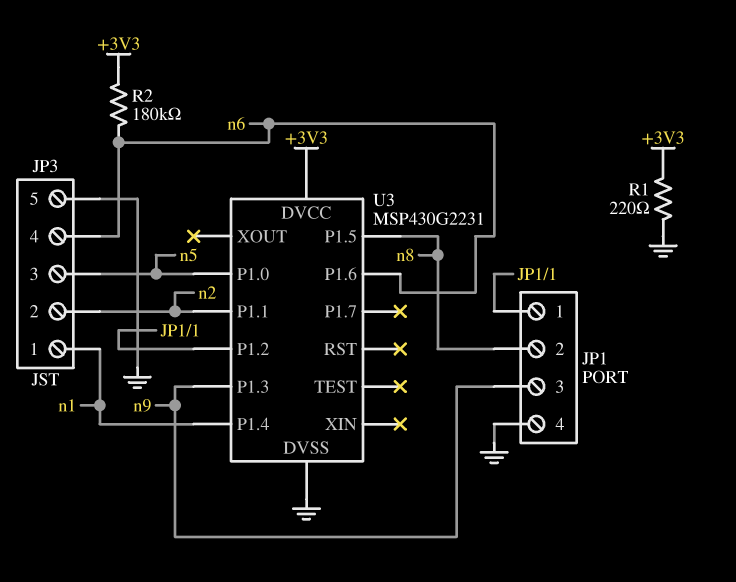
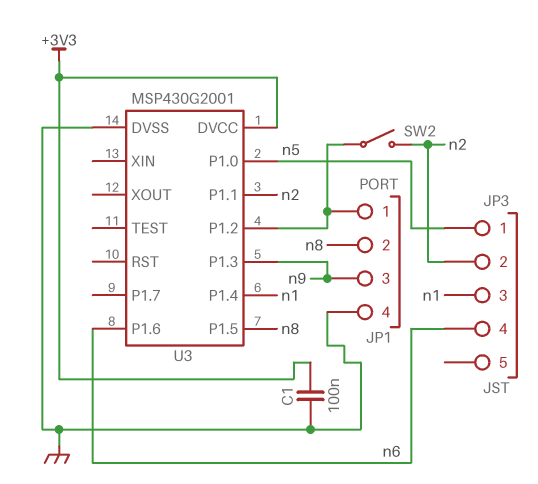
C1: none -> 100nF (+3V3, GND)
JP3 pin 1: n1 -> n5
JP3 pin 3: n5 -> n1
JP3 pin 5: GND -> none
R1: 220 (+3V3, GND) -> none
R2: 180k (+3V3, n6) -> none
SW2: none -> switch (JP1/1, n2)
U3: MSP430G2231 -> MSP430G2001

